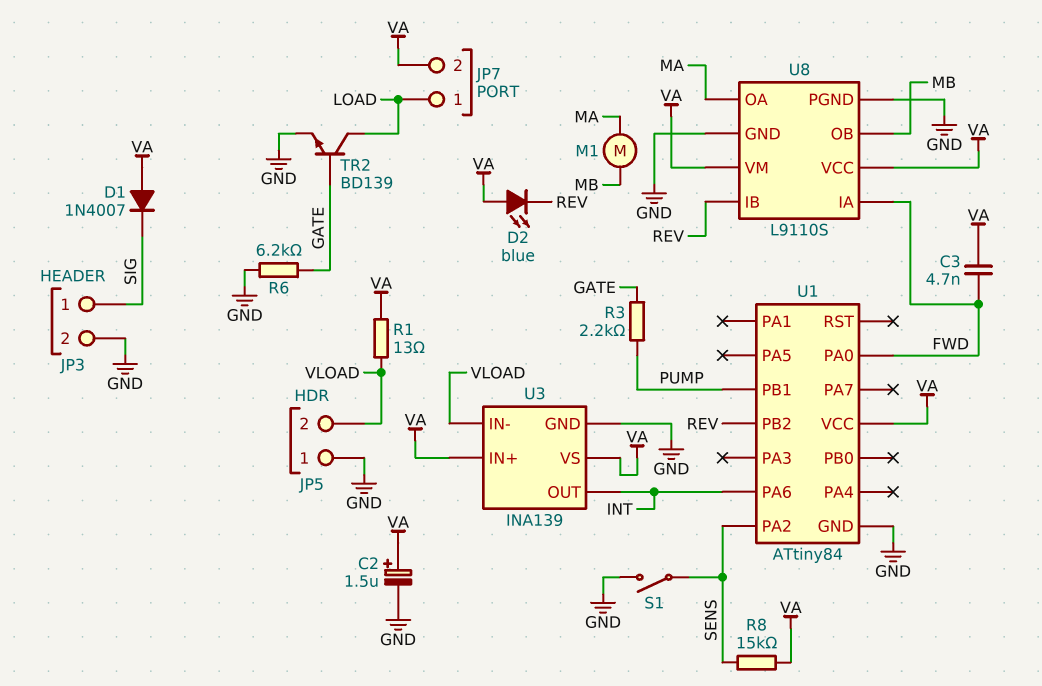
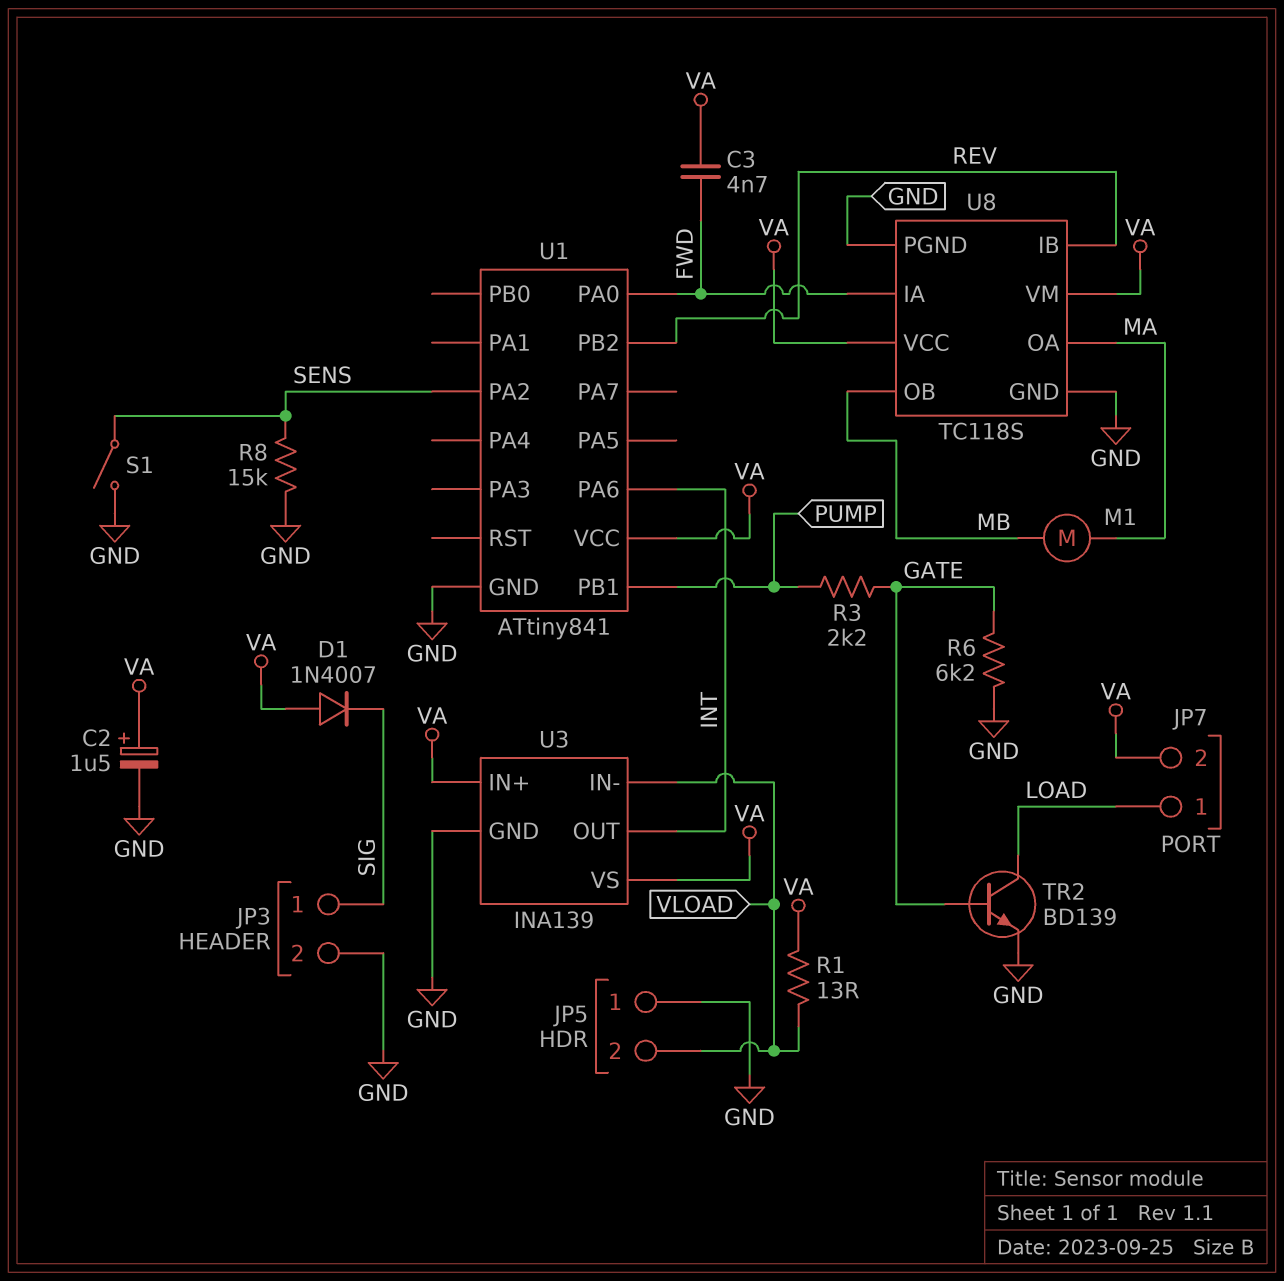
D2: LED blue (A VA, K REV) -> none
R8: 15k (SENS, VA) -> 15k (GND, SENS)
U1: ATtiny84 -> ATtiny841
U8: L9110S -> TC118S

